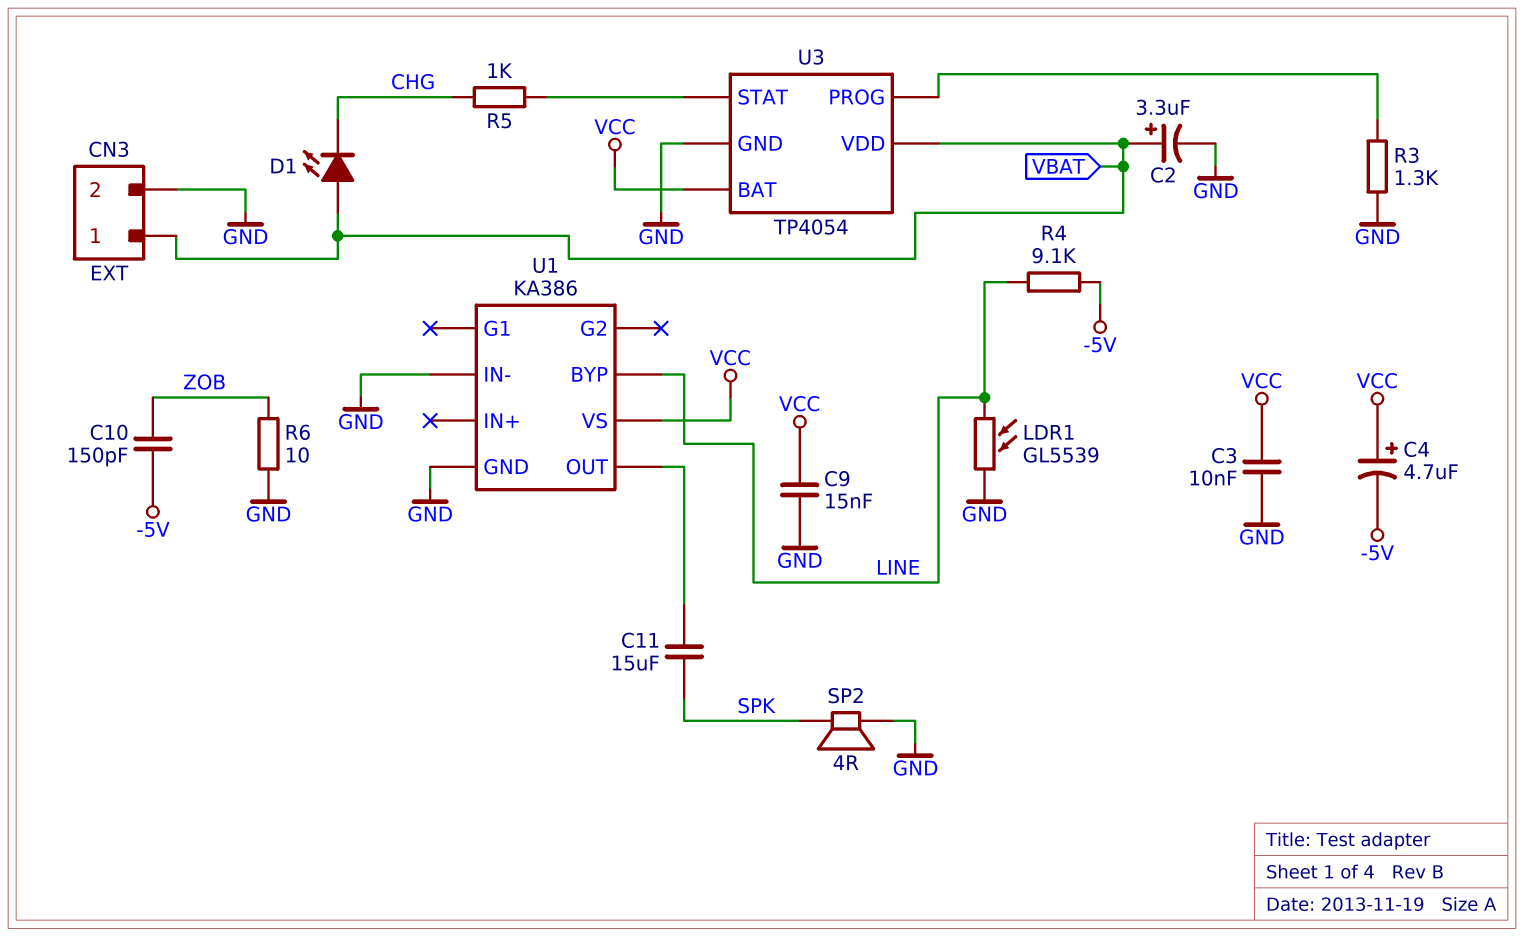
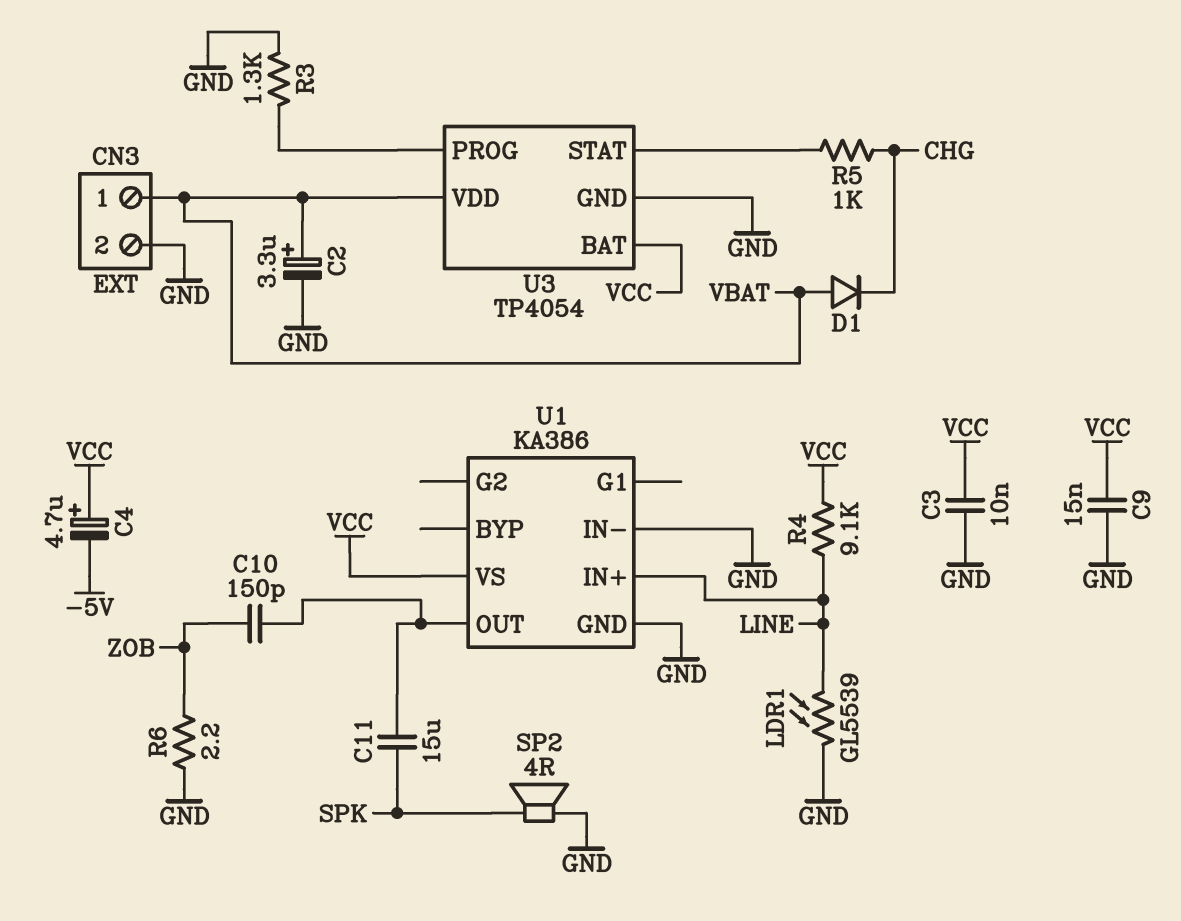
C10: 150pF (-5V, ZOB) -> 150pF (U1/OUT, ZOB)
D1: LED (A VBAT, K CHG) -> diode (A VBAT, K CHG)
R4: 9.1k (-5V, LINE) -> 9.1k (LINE, VCC)
R6: 10 (GND, ZOB) -> 2.2 (GND, ZOB)
U1 pin BYP: LINE -> none
U1 pin IN+: none -> LINE

